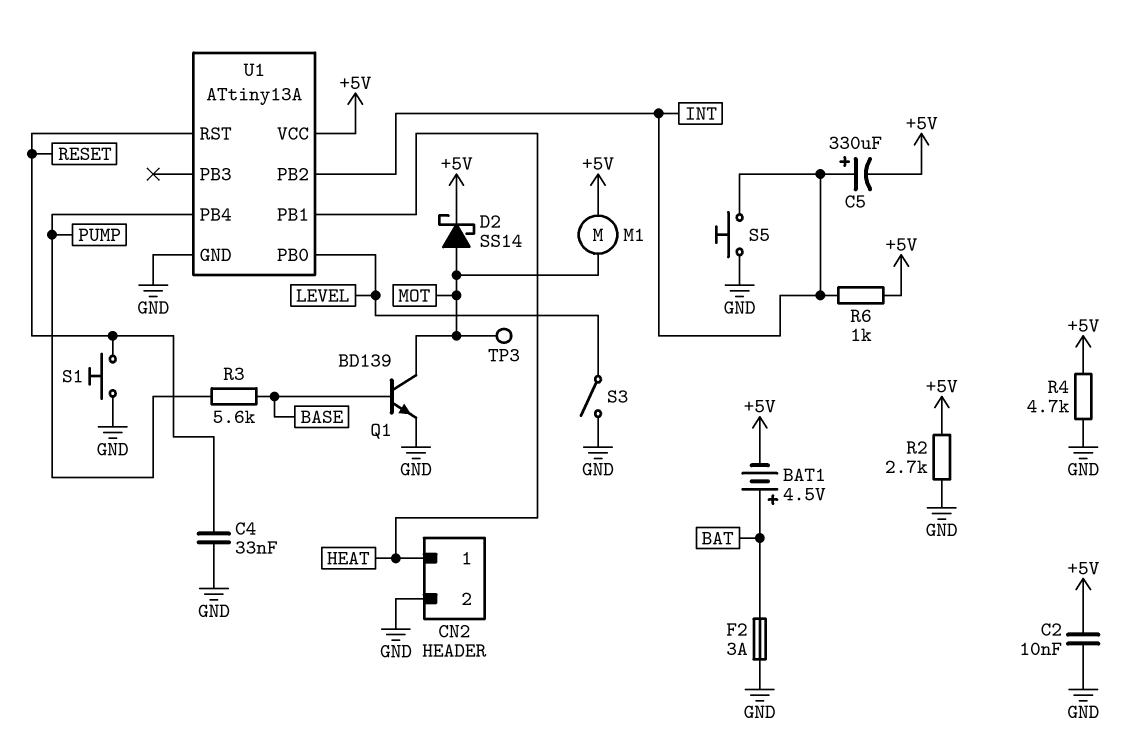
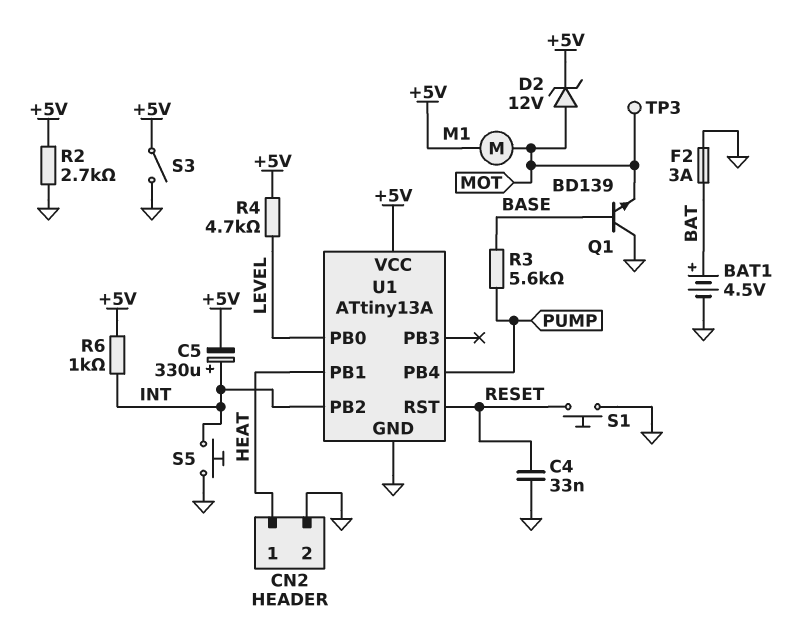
BAT1: 4.5V (plus BAT, minus +5V) -> 4.5V (plus BAT, minus GND)
C2: 10nF (+5V, GND) -> none
D2: schottky SS14 (A MOT, K +5V) -> zener 12V (A MOT, K +5V)
Q1: NPN BD139 (B BASE, C MOT, E GND) -> NPN BD139 (B BASE, C GND, E MOT)
R4: 4.7k (+5V, GND) -> 4.7k (+5V, LEVEL)
S3: switch (GND, LEVEL) -> switch (+5V, GND)

